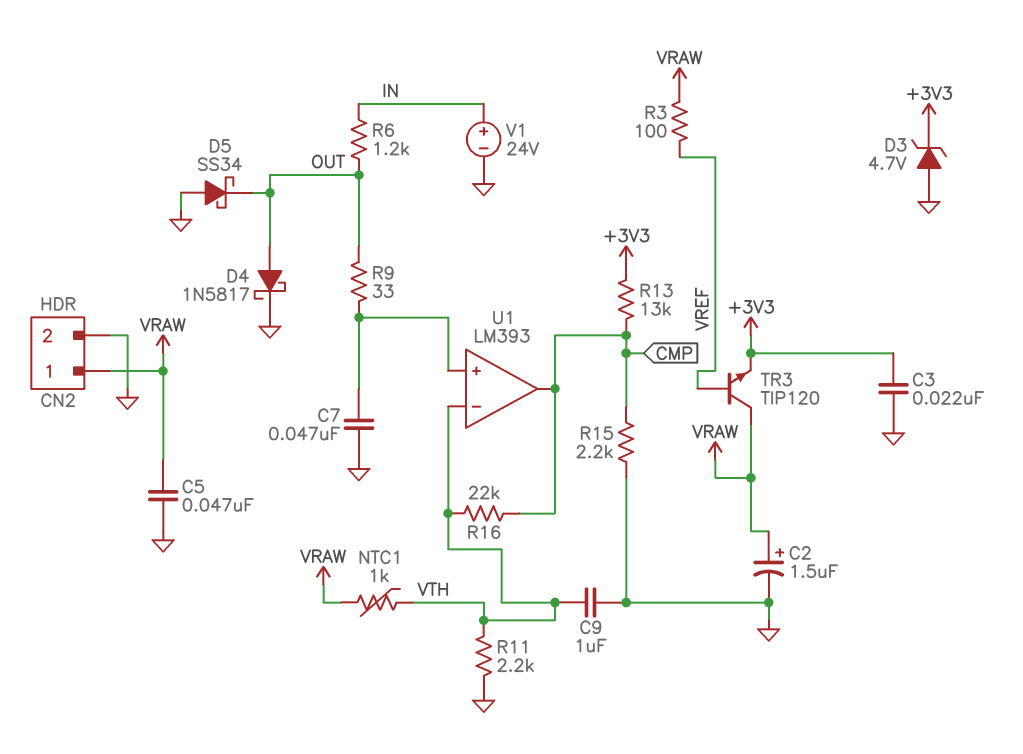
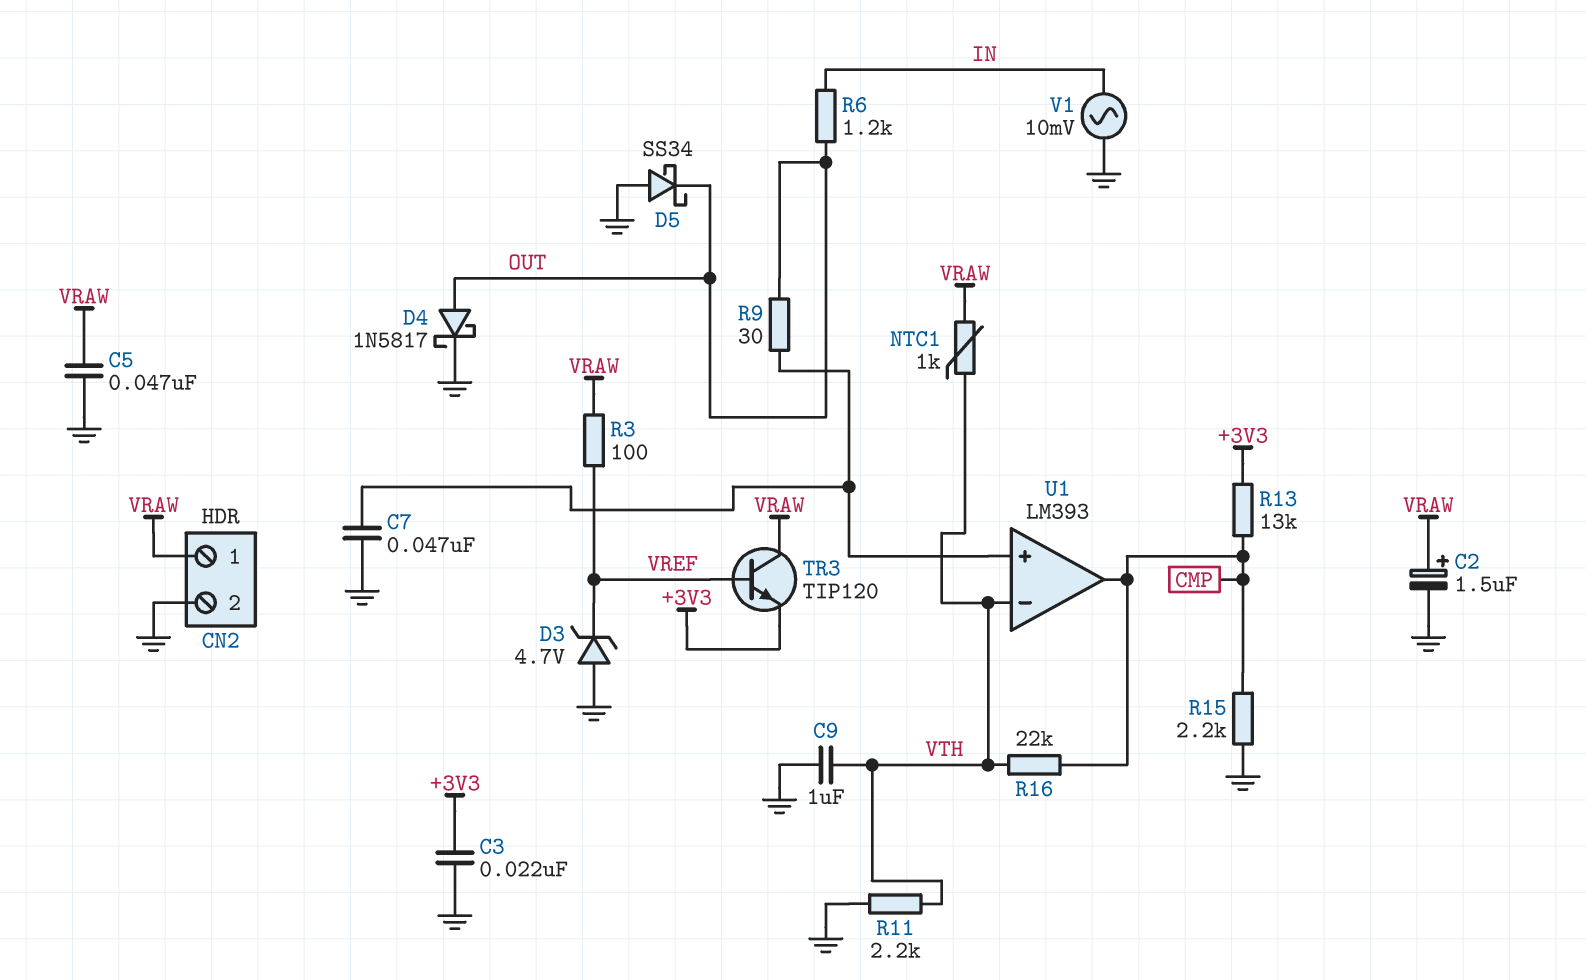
D3: zener 4.7V (A GND, K +3V3) -> zener 4.7V (A GND, K VREF)
R9: 33 (OUT, U1/in+) -> 30 (OUT, U1/in+)
V1: 24V (plus IN, minus GND) -> AC 10mV (GND, IN)

